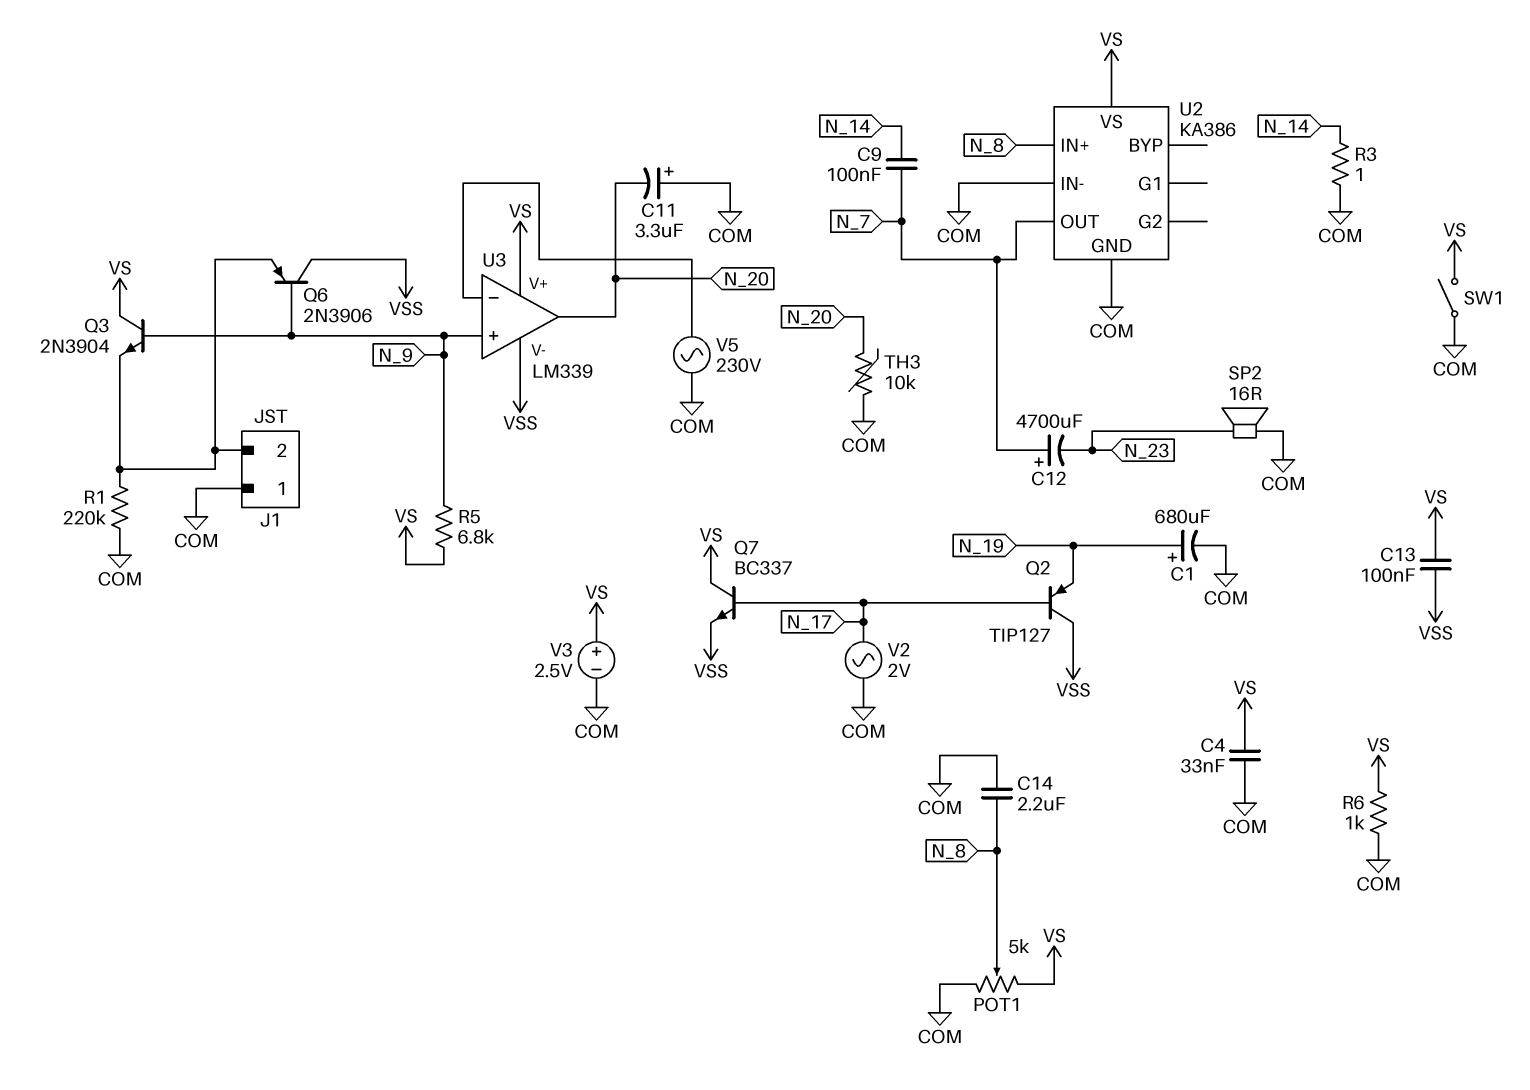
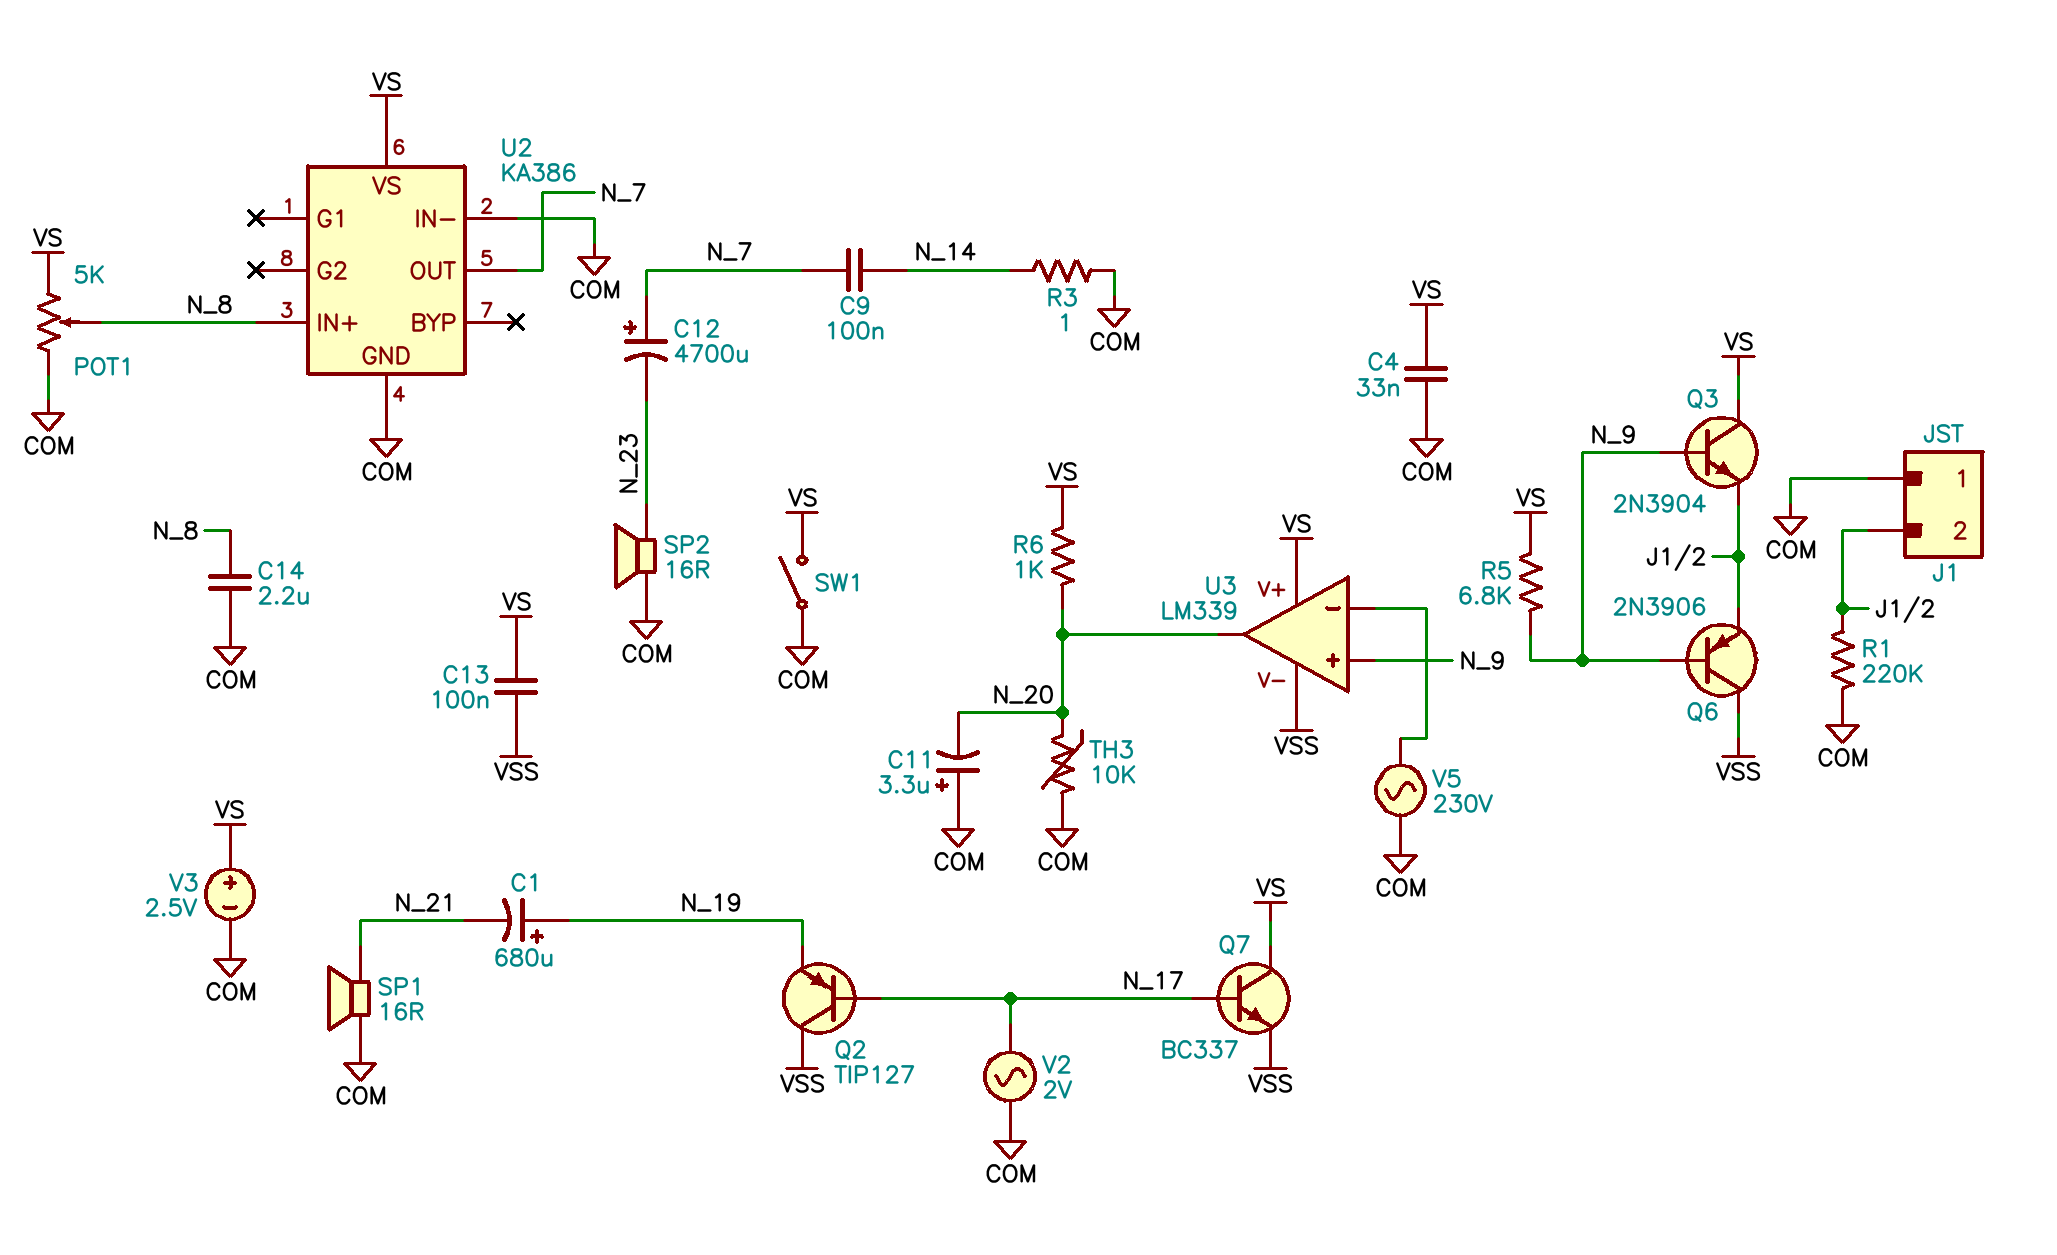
C1: 680uF (plus N_19, minus COM) -> 680uF (plus N_19, minus N_21)
R6: 1k (COM, VS) -> 1k (N_20, VS)
SP1: none -> speaker 16R (COM, N_21)

